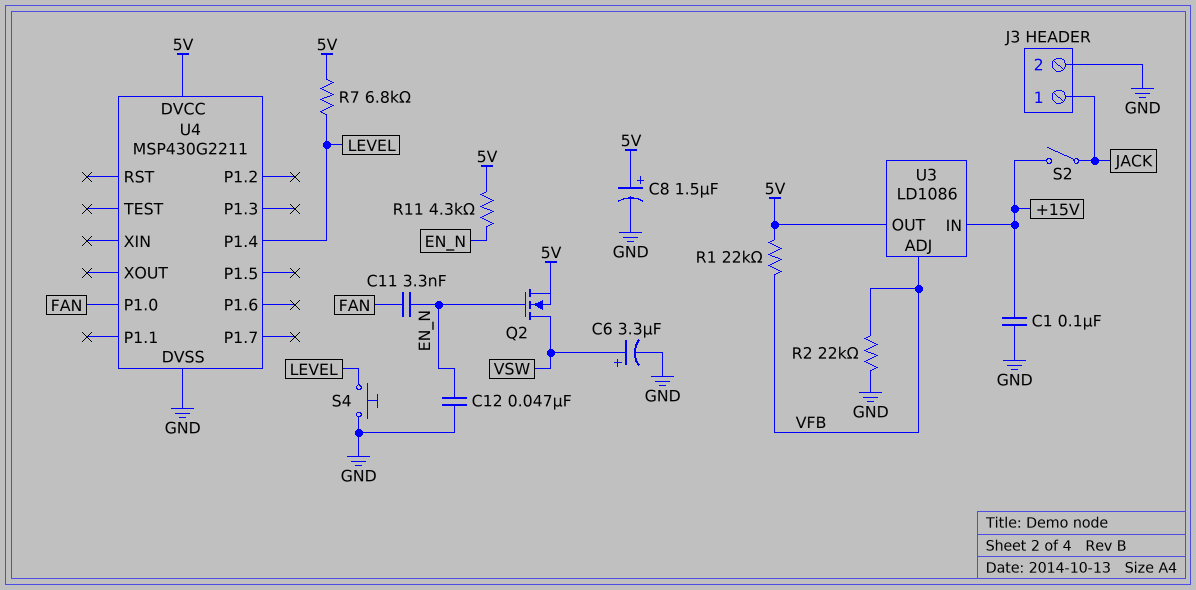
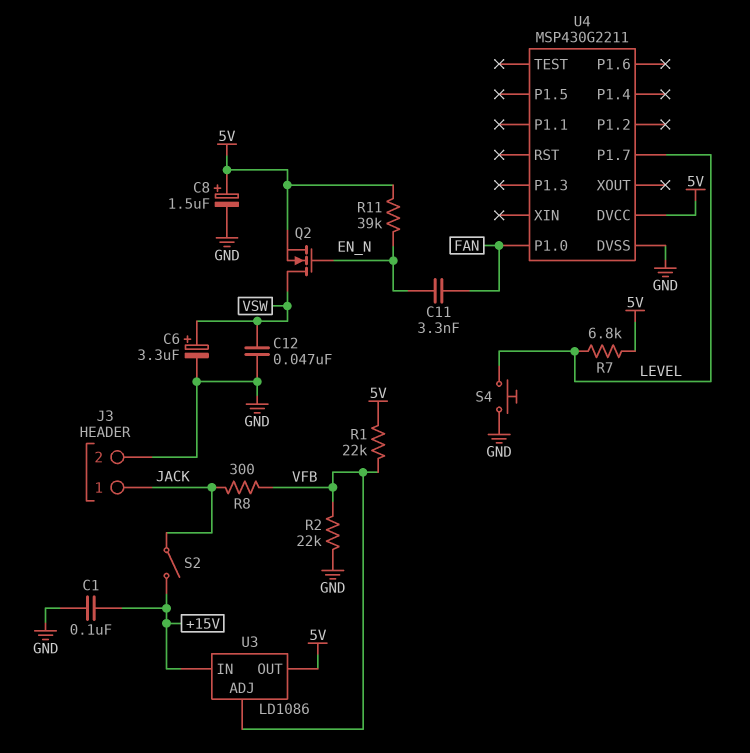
C12: 47nF (EN_N, GND) -> 47nF (GND, VSW)
R8: none -> 300 (JACK, VFB)
R11: 4.3k (5V, EN_N) -> 39k (5V, EN_N)
U4 pin P1.4: LEVEL -> none
U4 pin P1.7: none -> LEVEL

